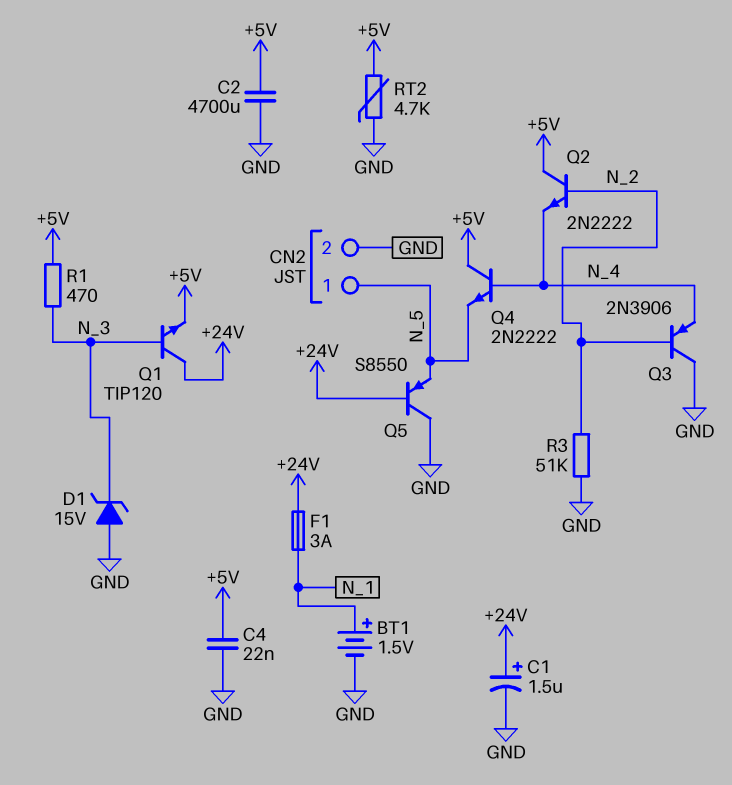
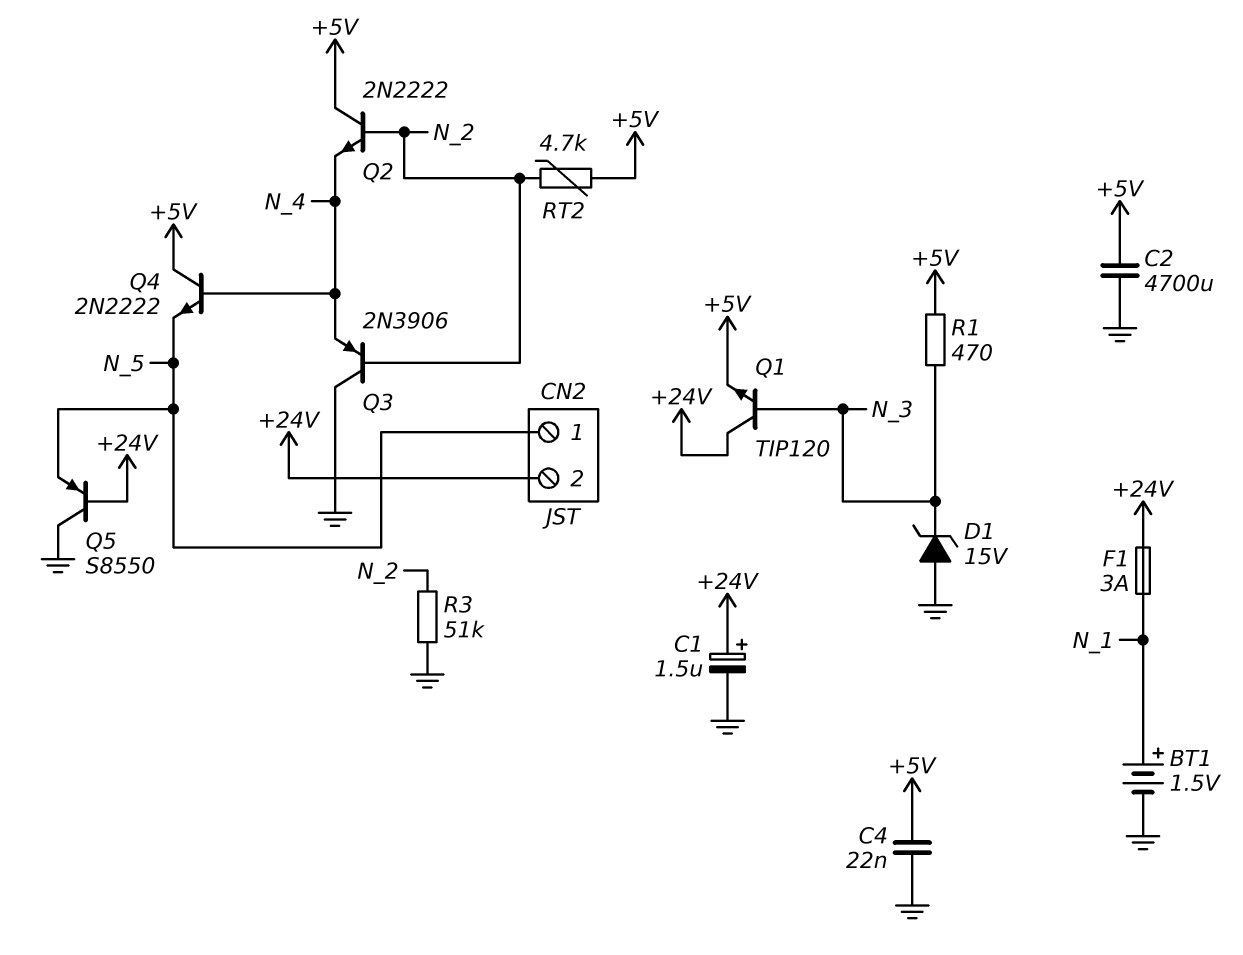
CN2 pin 2: GND -> +24V
RT2: 4.7k (+5V, GND) -> 4.7k (+5V, N_2)

